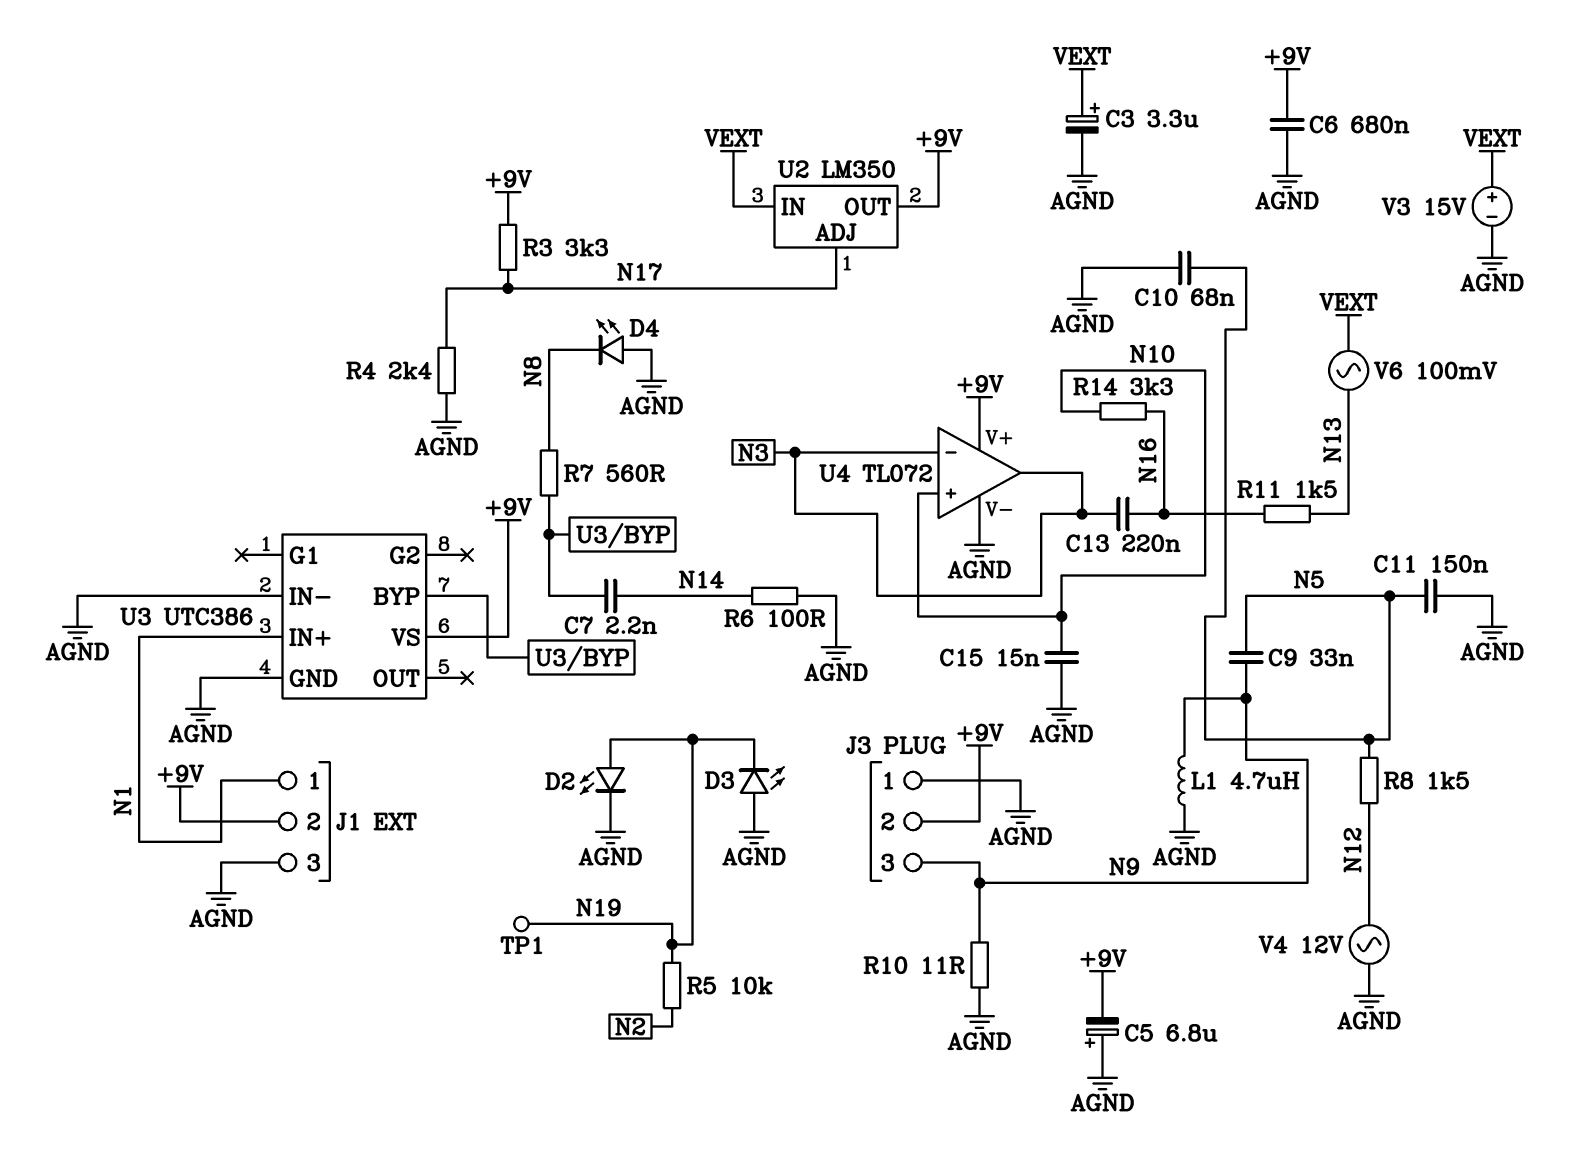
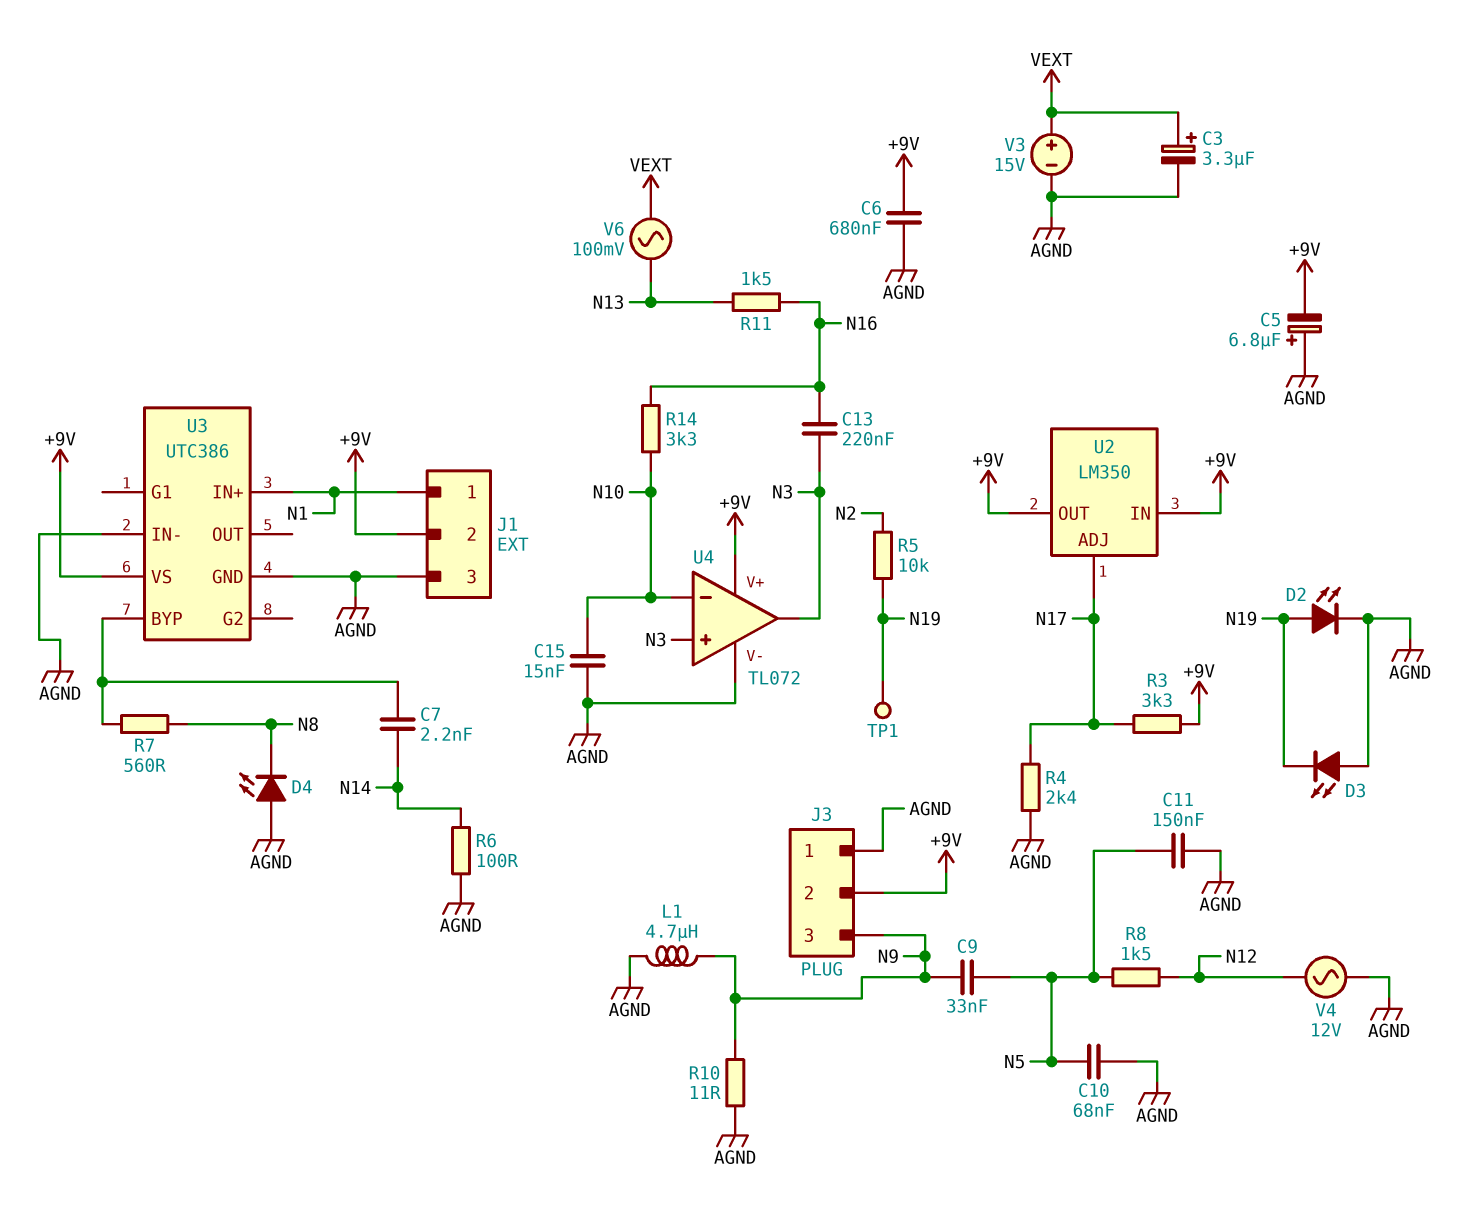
U2 pin IN: VEXT -> +9V
U4 pin in+: N10 -> N3
U4 pin in-: N3 -> N10

